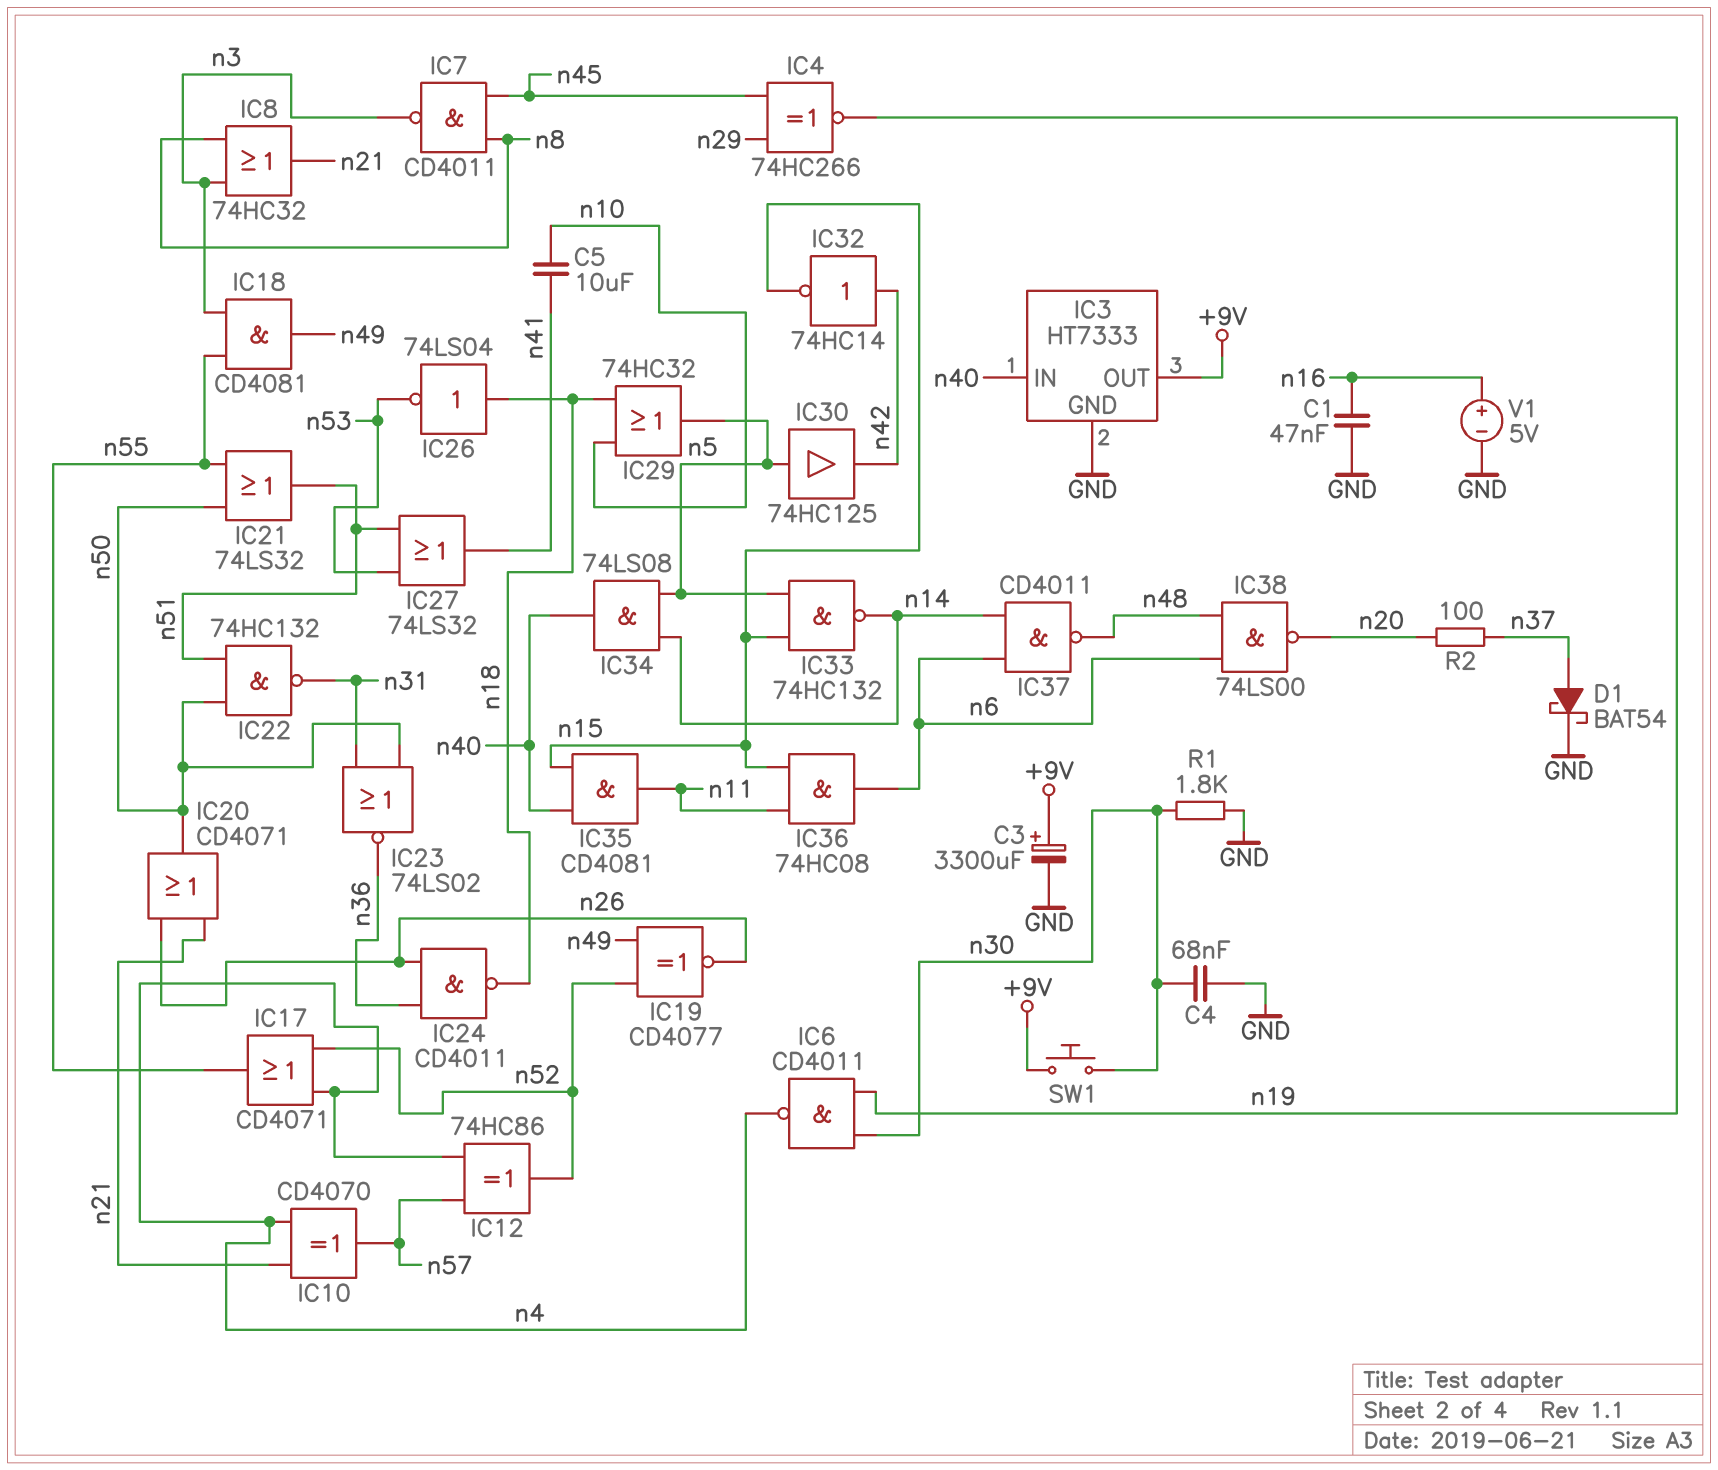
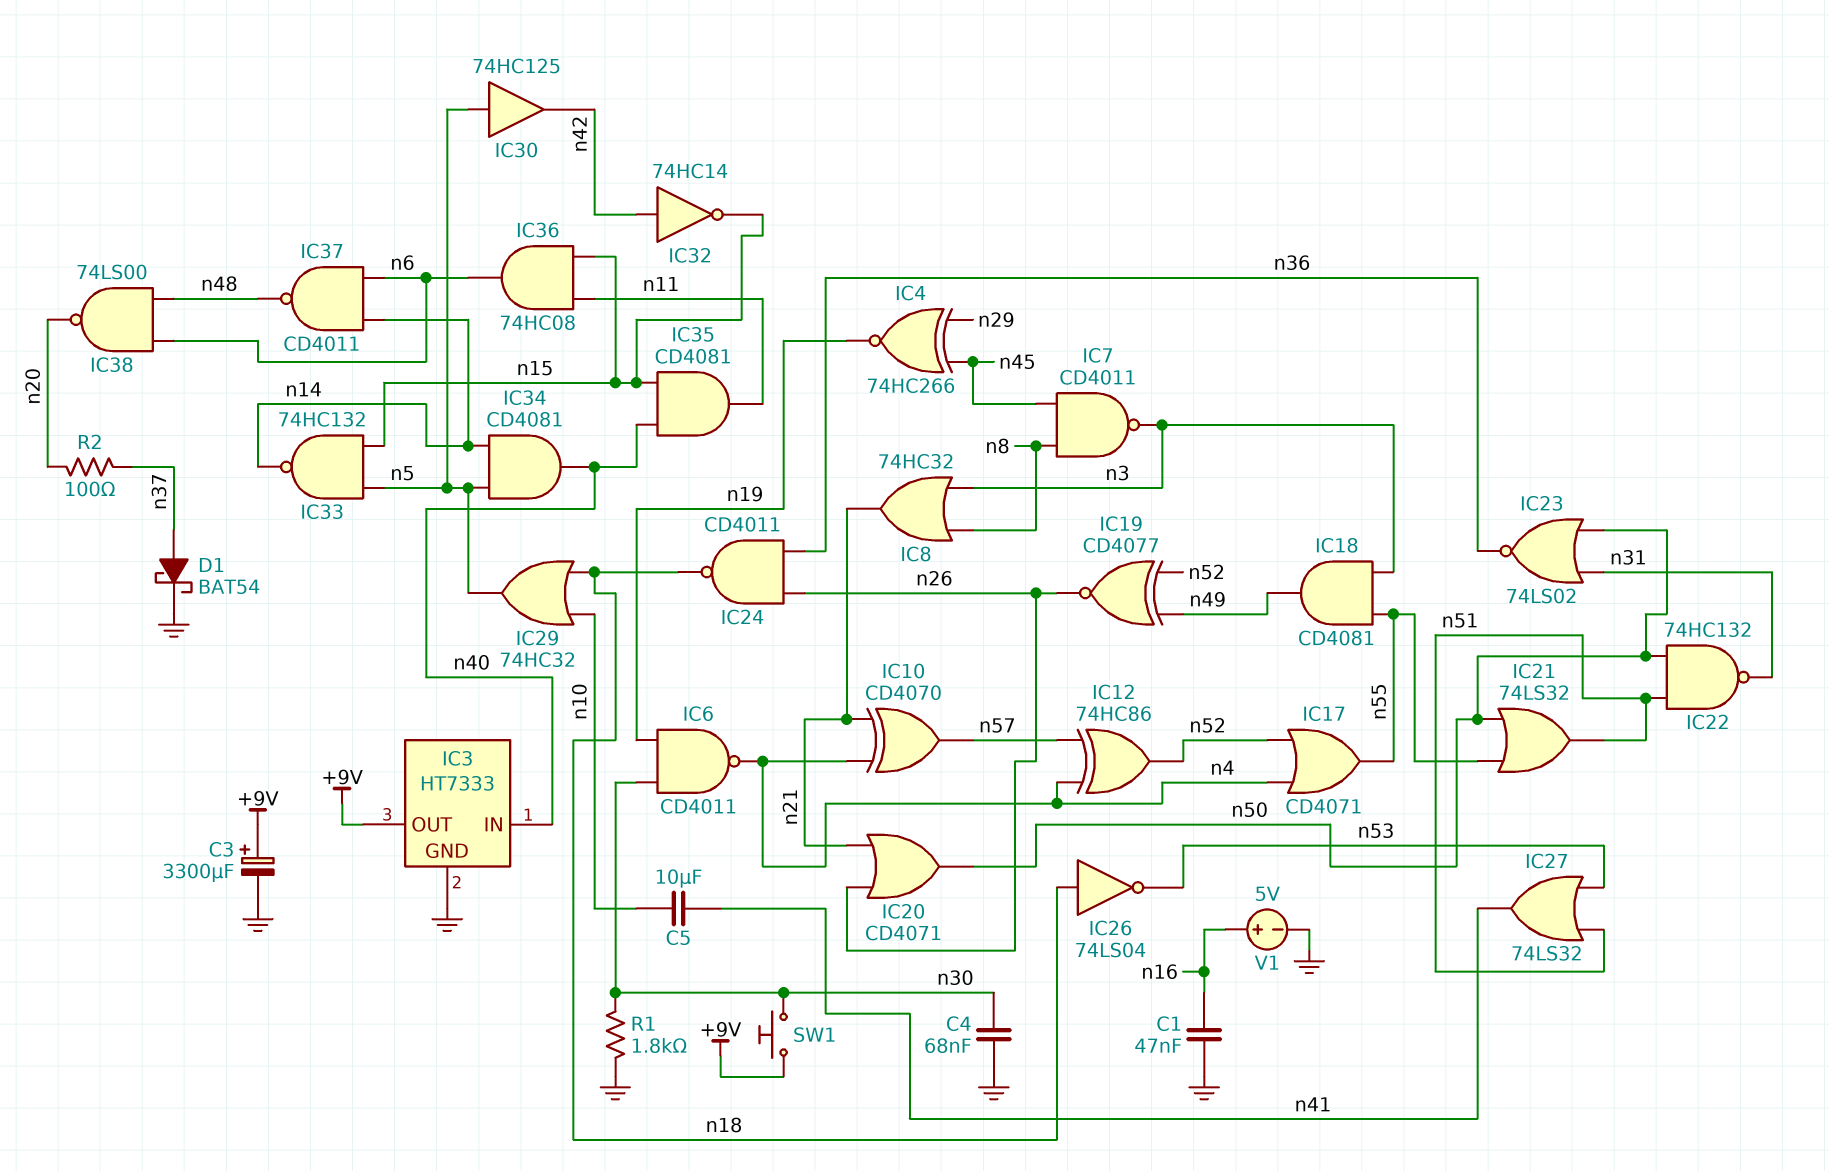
IC34: AND 74LS08 (in n5, in n14, out n40) -> AND CD4081 (in n5, in n14, out n40)

